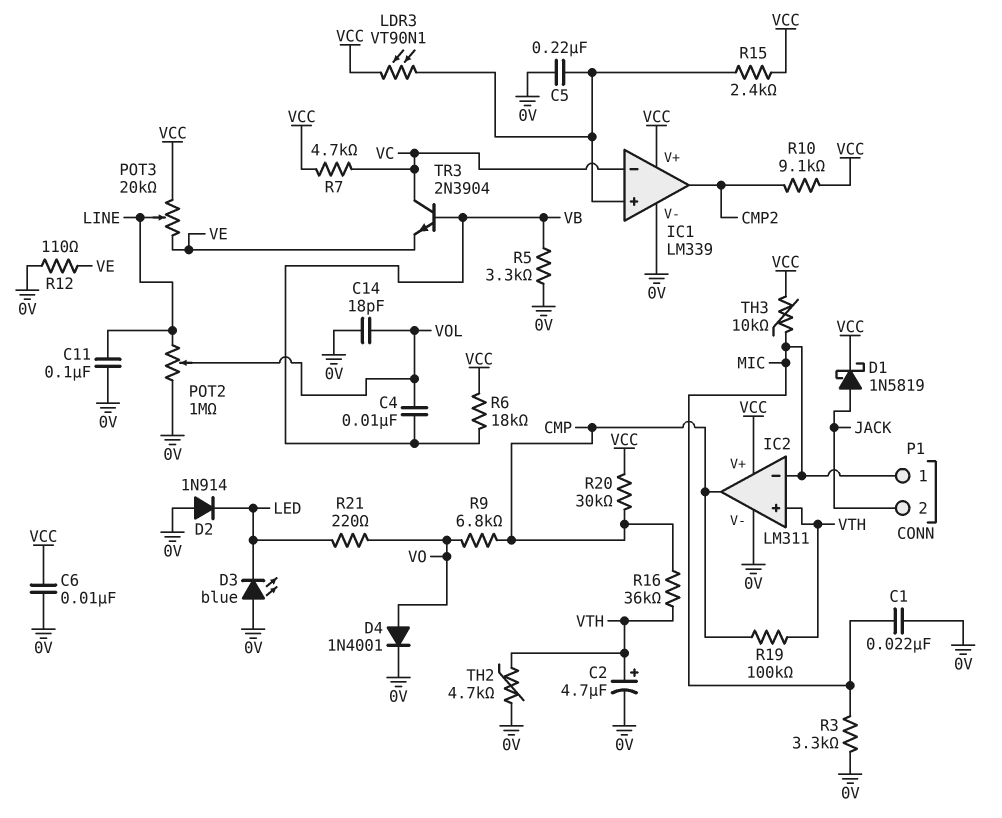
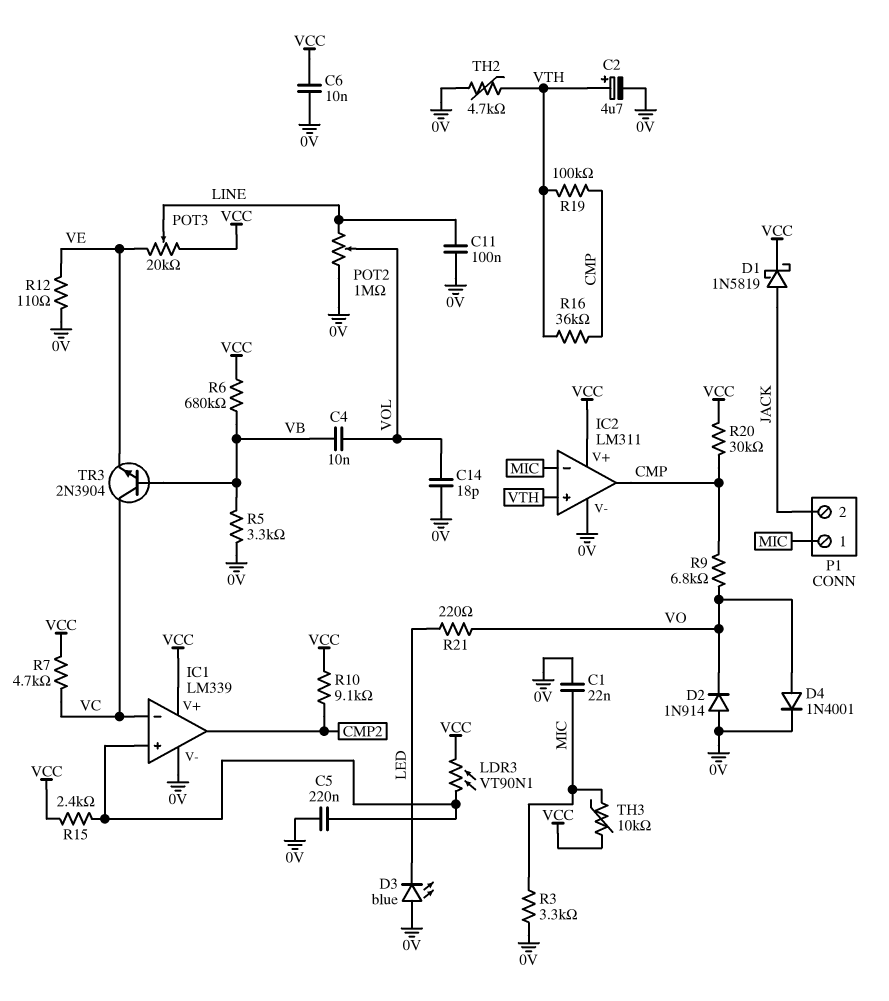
D2: diode 1N914 (A 0V, K LED) -> diode 1N914 (A 0V, K VO)
R6: 18k (VB, VCC) -> 680k (VB, VCC)

